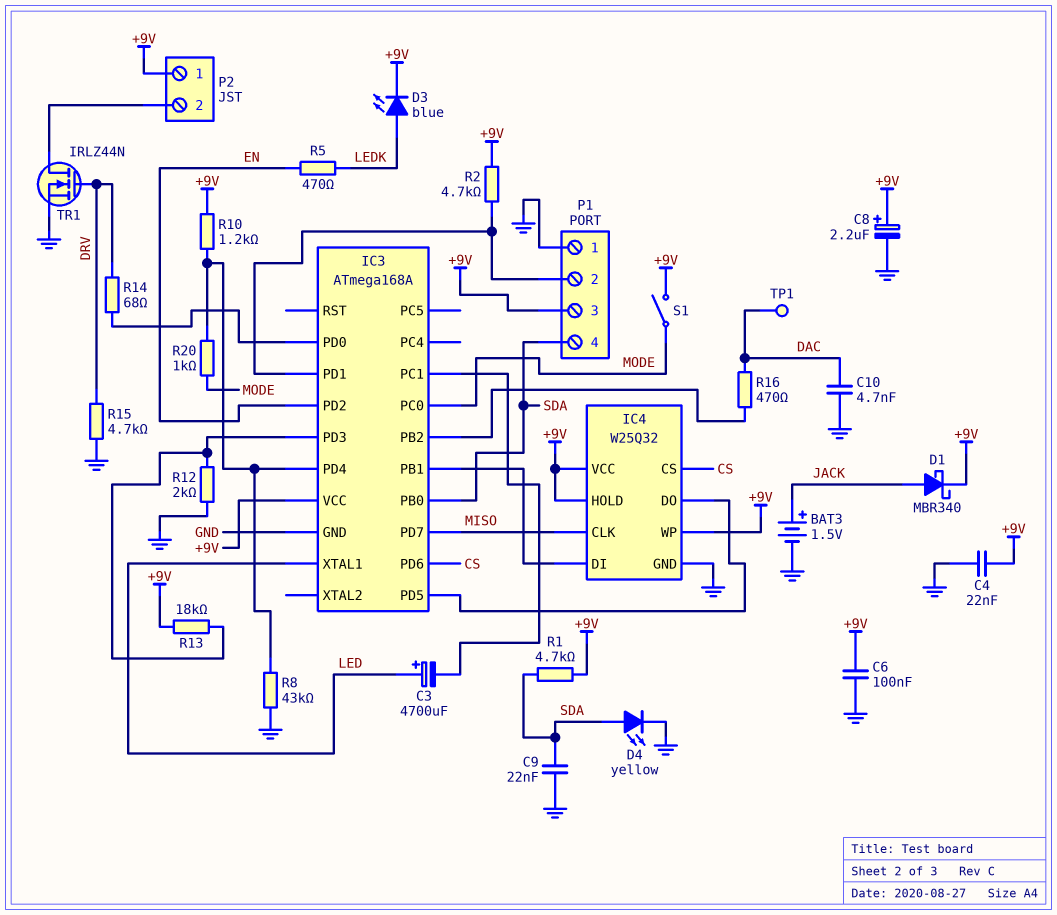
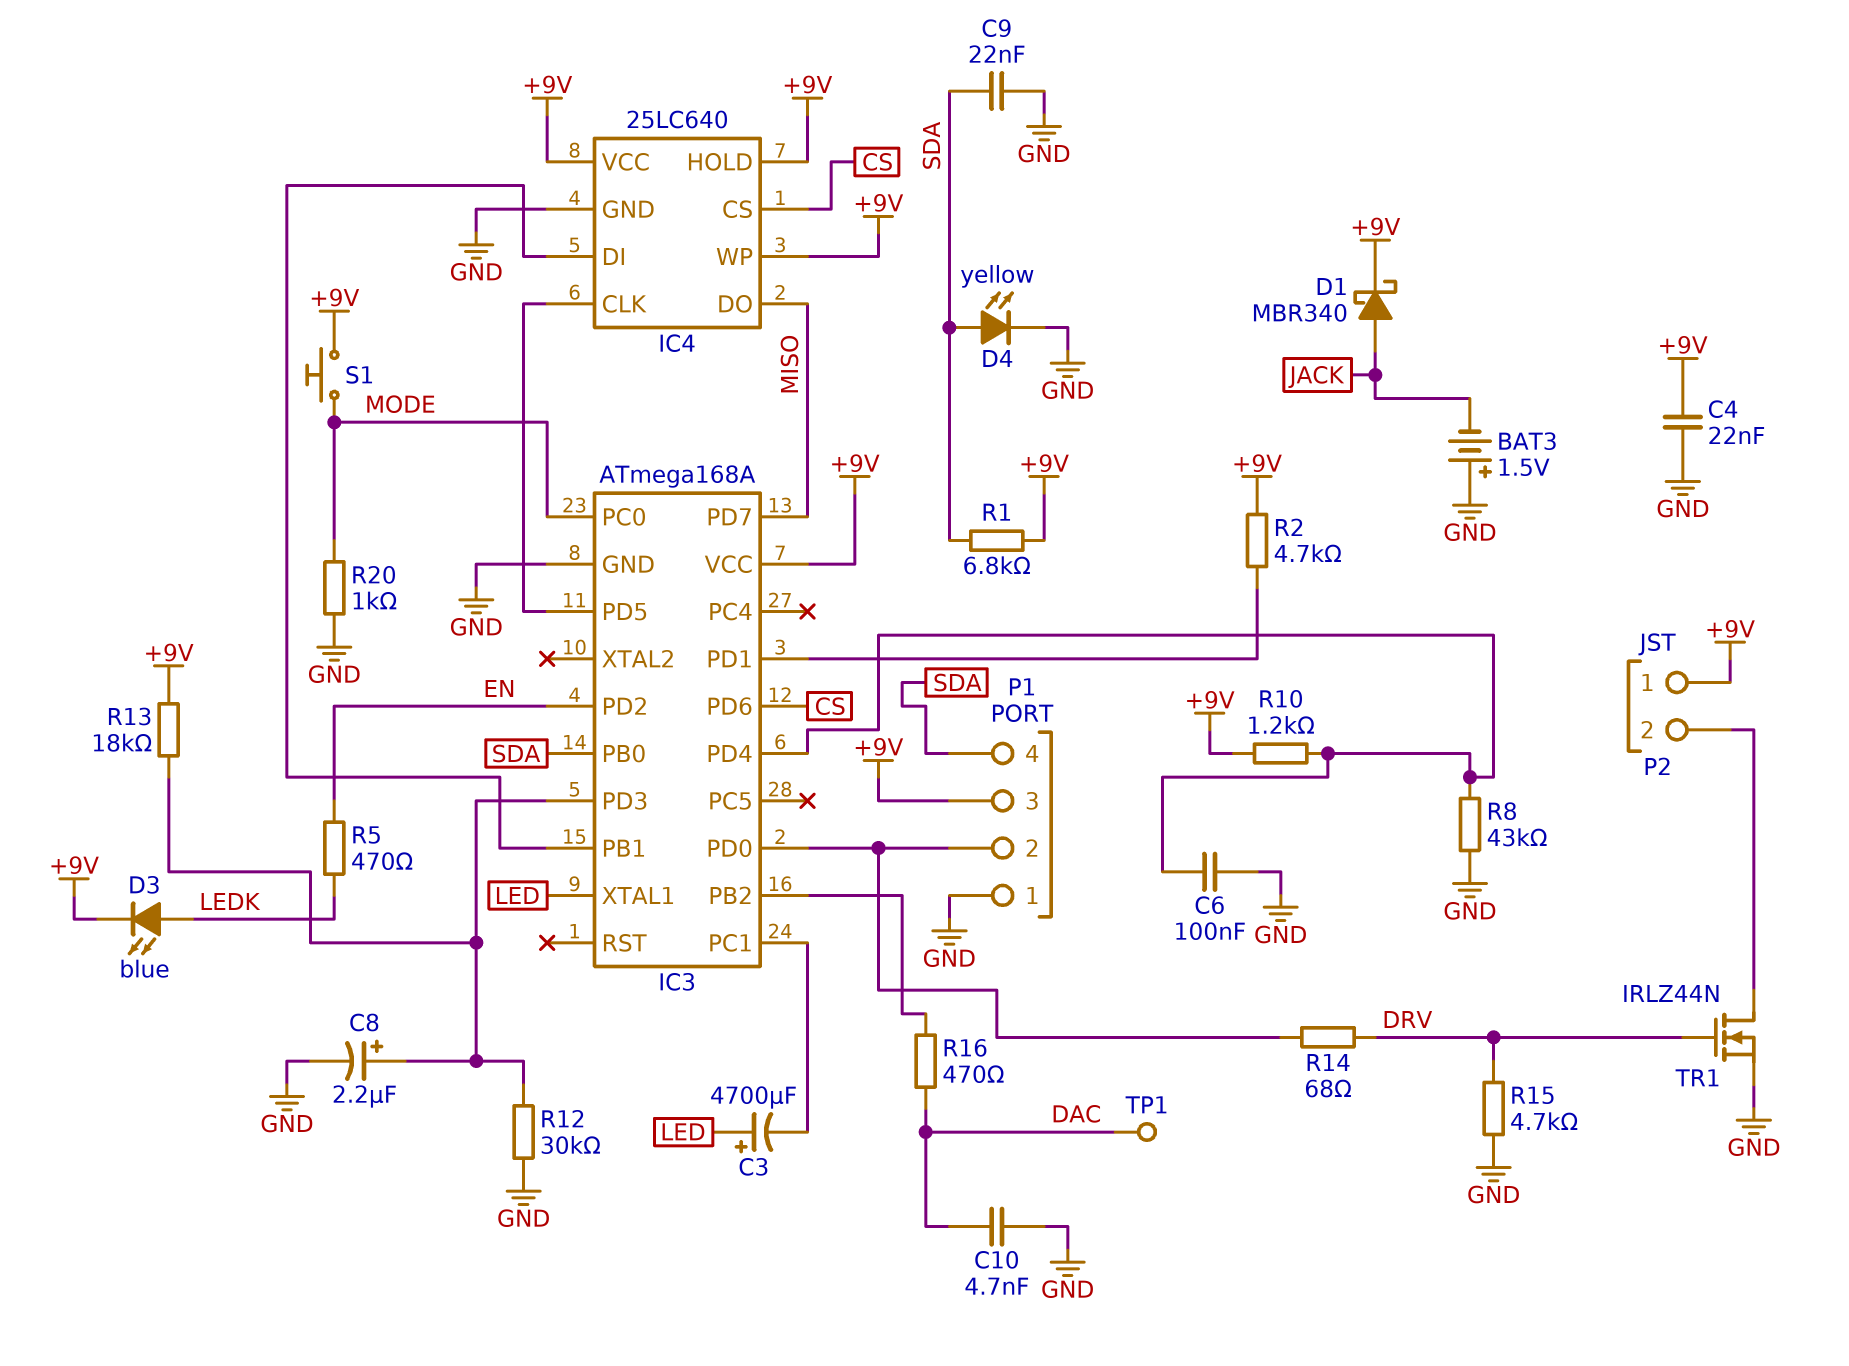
BAT3: 1.5V (plus JACK, minus GND) -> 1.5V (plus GND, minus JACK)
C6: 100nF (+9V, GND) -> 100nF (GND, IC3/PD4)
C8: 2.2uF (plus +9V, minus GND) -> 2.2uF (plus IC3/PD3, minus GND)
IC4: W25Q32 -> 25LC640
IC4 pin CLK: MISO -> IC3/PD5
IC4 pin DO: IC3/PD5 -> MISO
P1 pin 2: IC3/PD1 -> IC3/PD0
R1: 4.7k (+9V, SDA) -> 6.8k (+9V, SDA)
R12: 2k (GND, IC3/PD3) -> 30k (GND, IC3/PD3)
R20: 1k (IC3/PD4, MODE) -> 1k (GND, MODE)
S1: switch (+9V, MODE) -> button (+9V, MODE)

